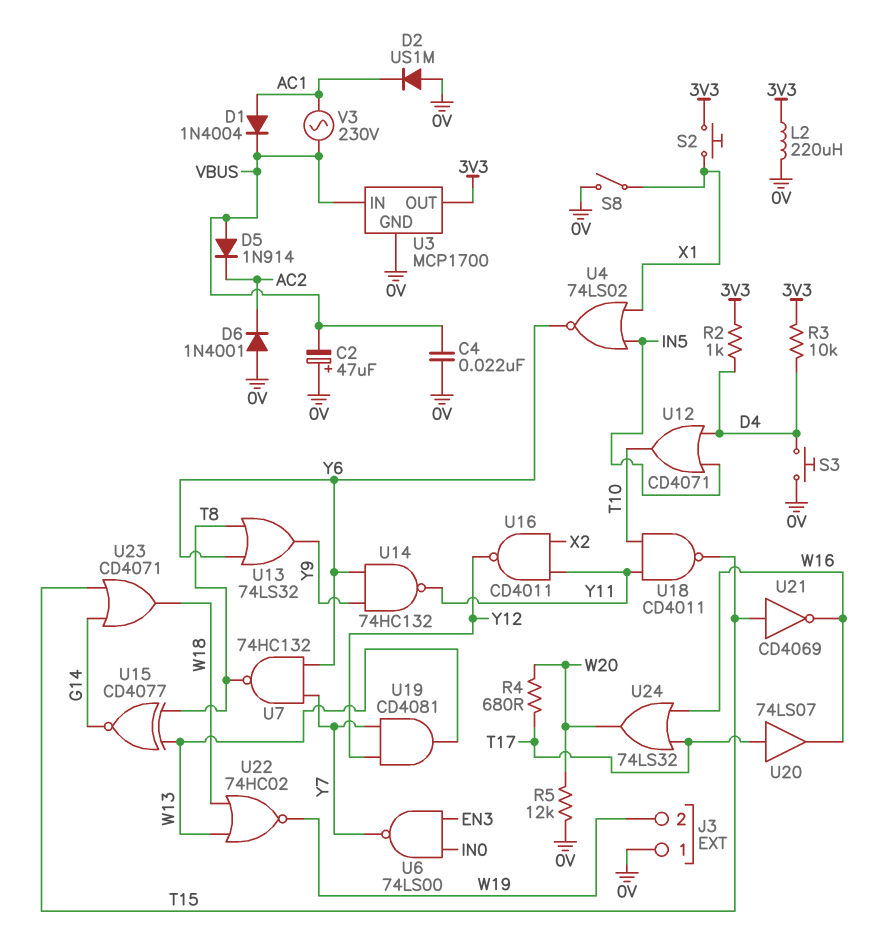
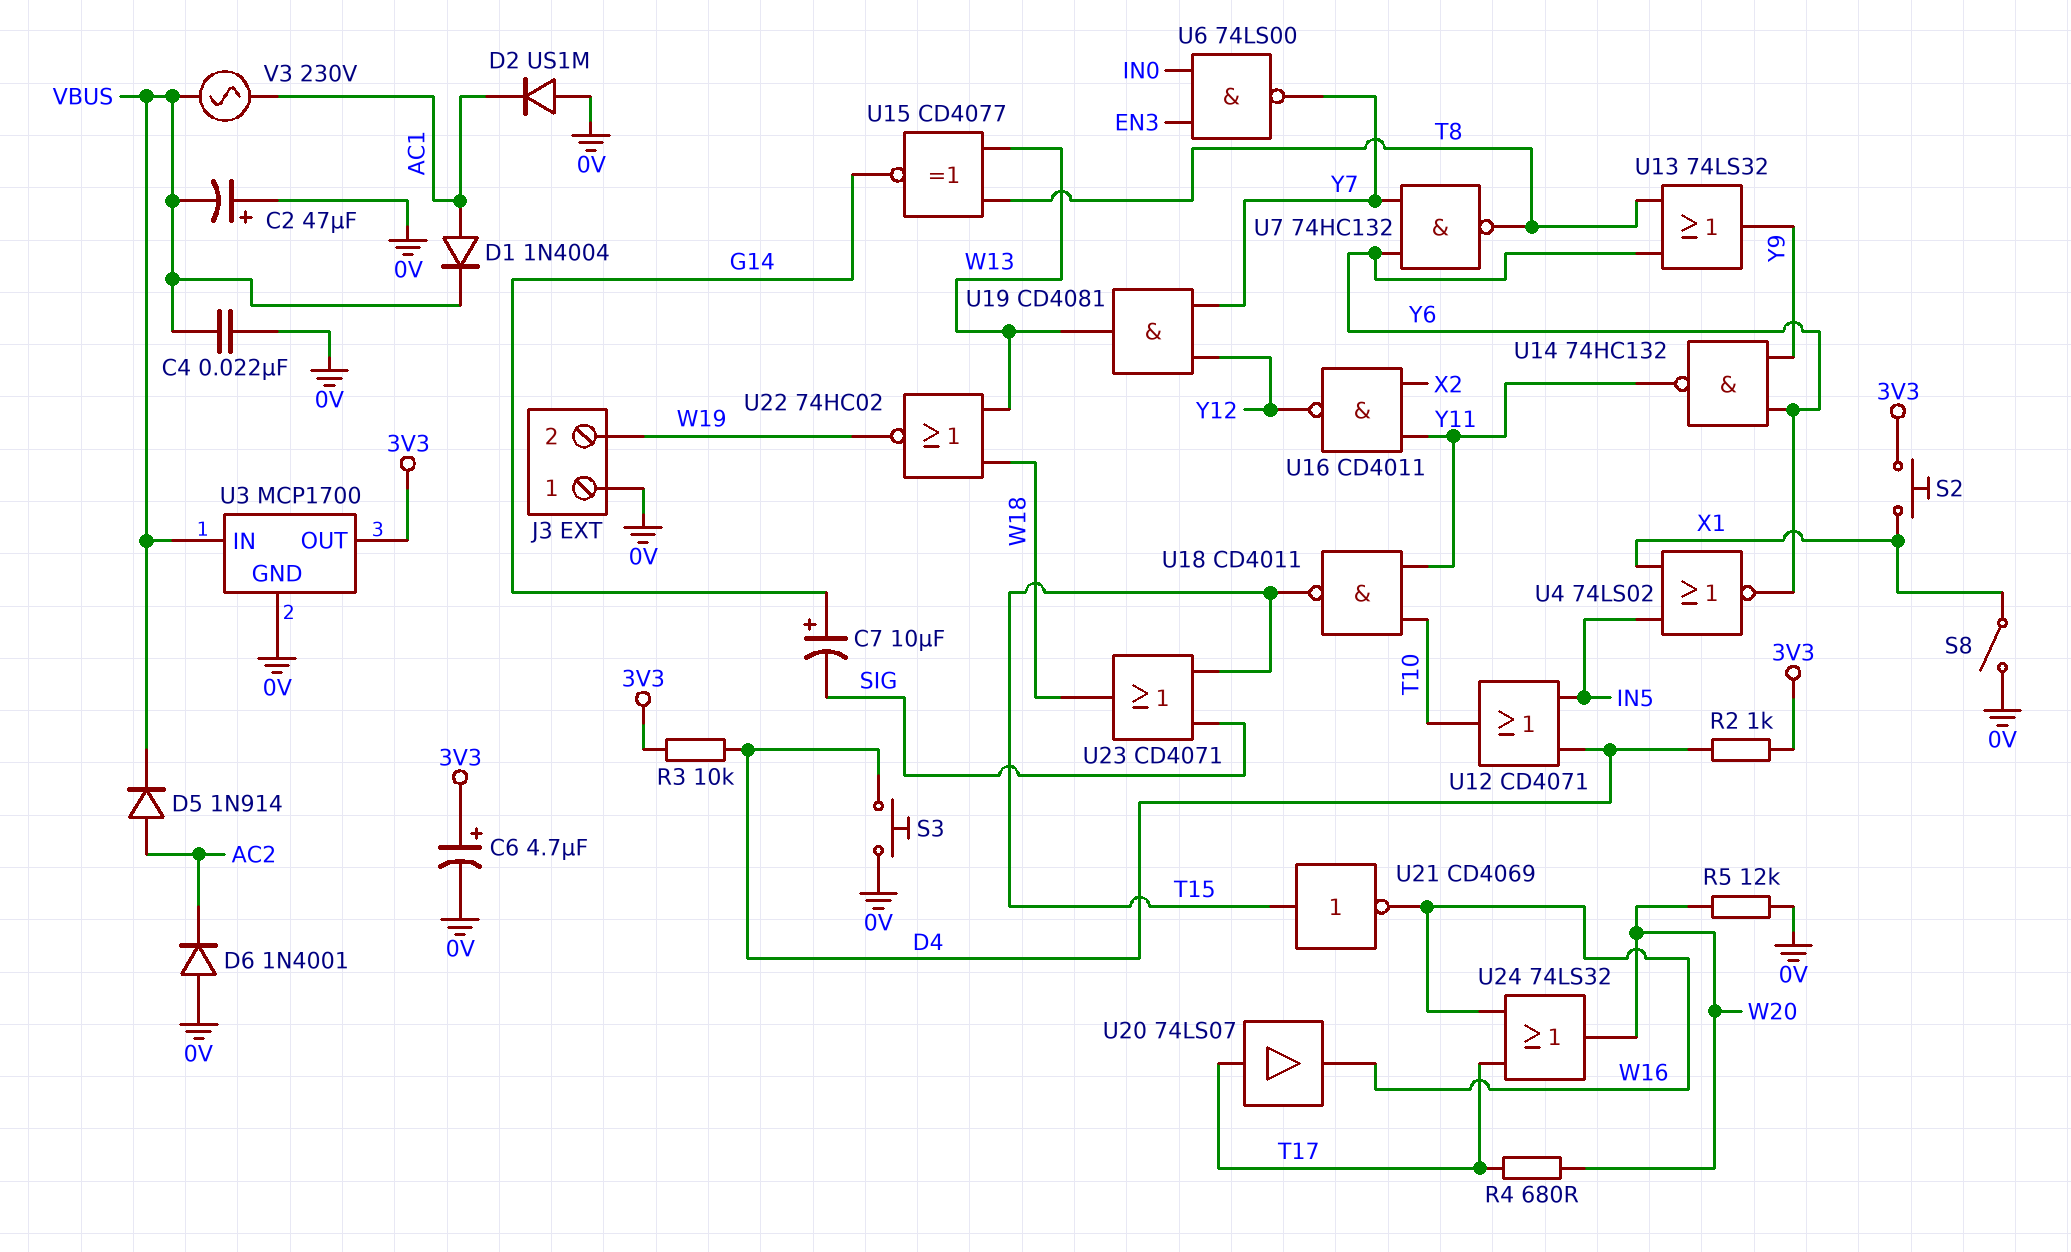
C6: none -> 4.7uF (plus 3V3, minus 0V)
C7: none -> 10uF (plus G14, minus SIG)
D5: diode 1N914 (A VBUS, K AC2) -> diode 1N914 (A AC2, K VBUS)
L2: 220uH (0V, 3V3) -> none
U23: OR CD4071 (in G14, in T15, out W18) -> OR CD4071 (in SIG, in T15, out W18)

